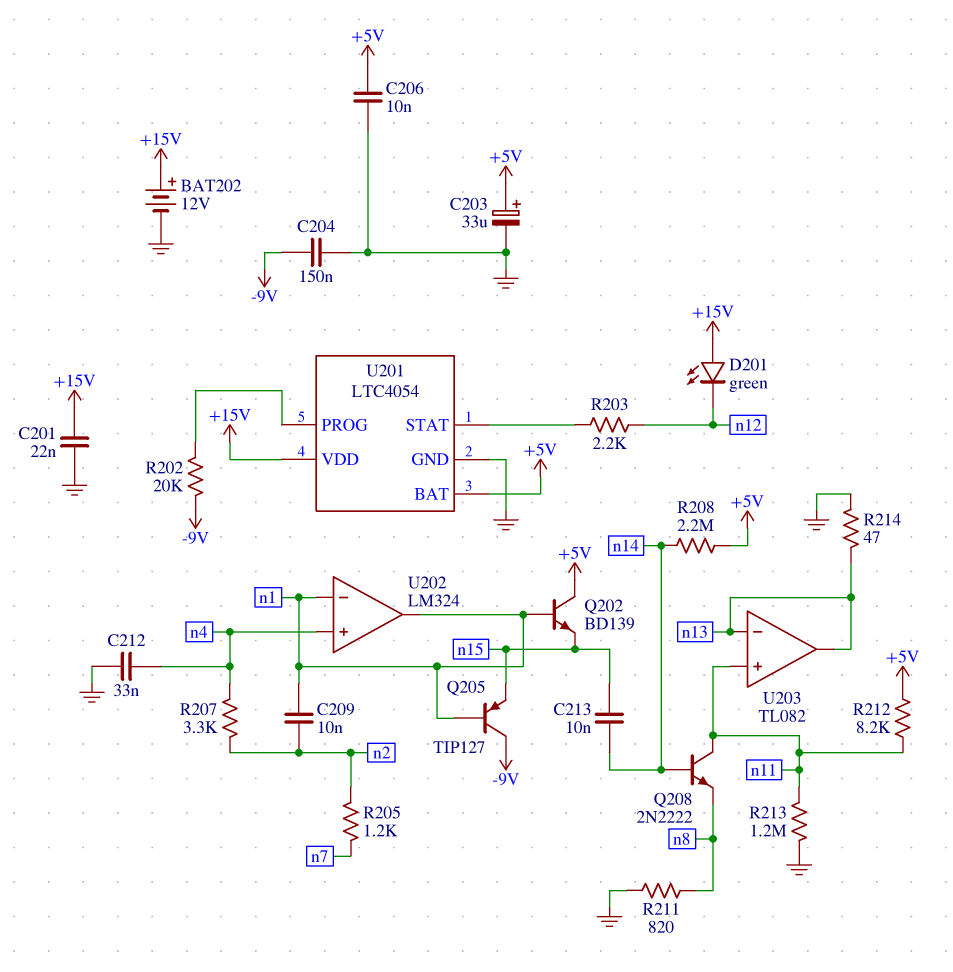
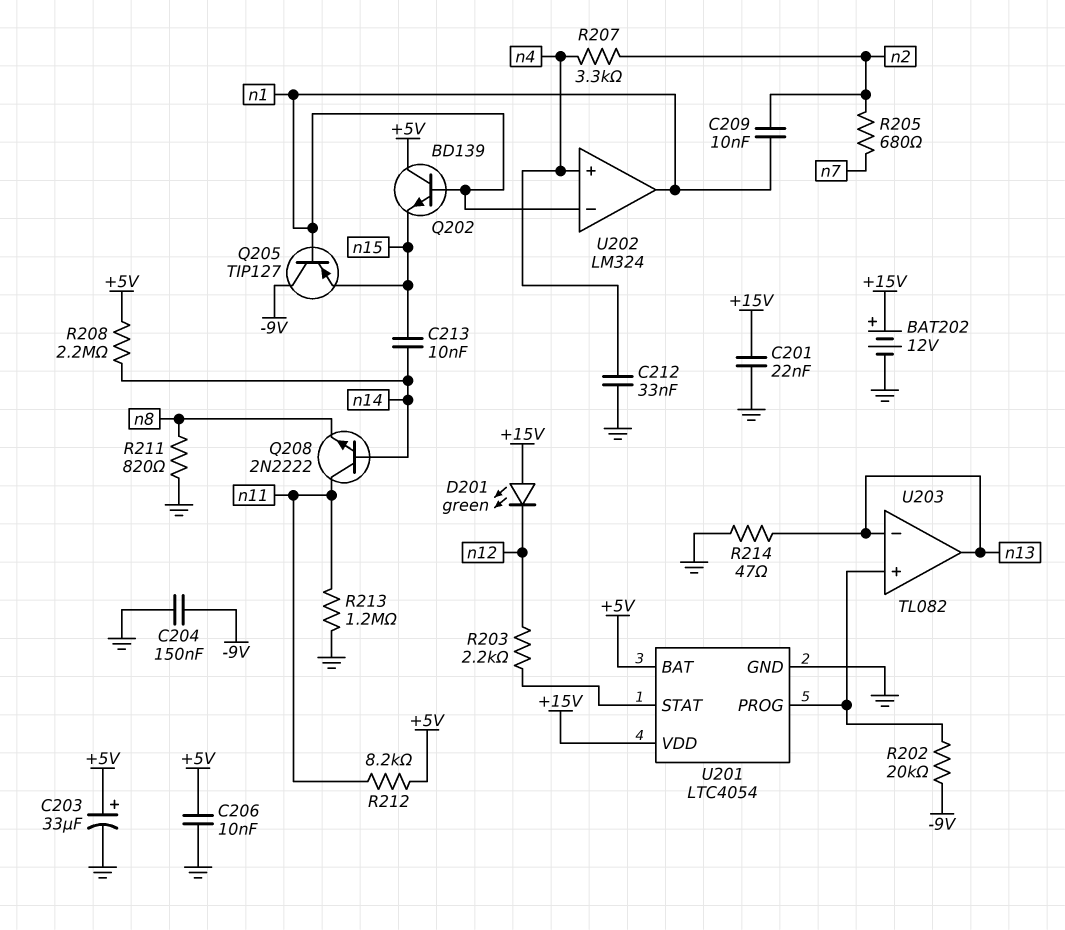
R205: 1.2k (n2, n7) -> 680 (n2, n7)
U203 pin in+: n11 -> U201/PROG

